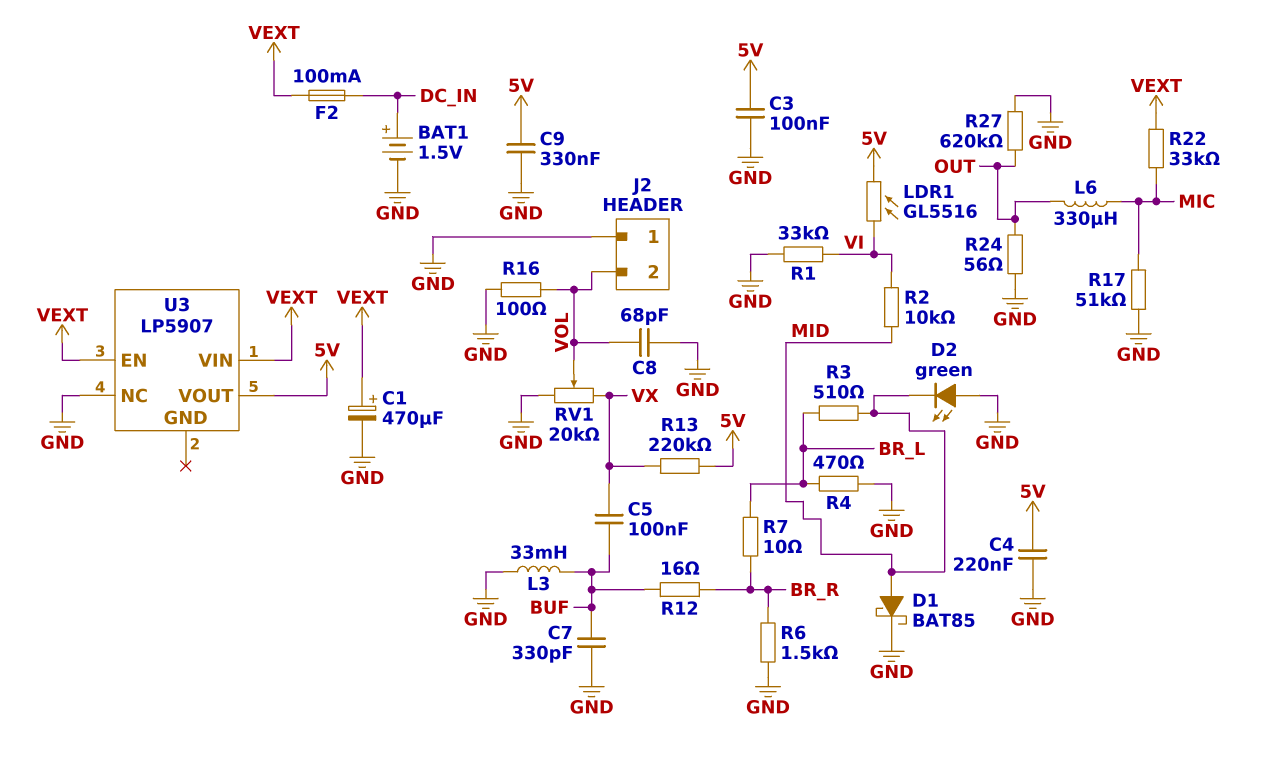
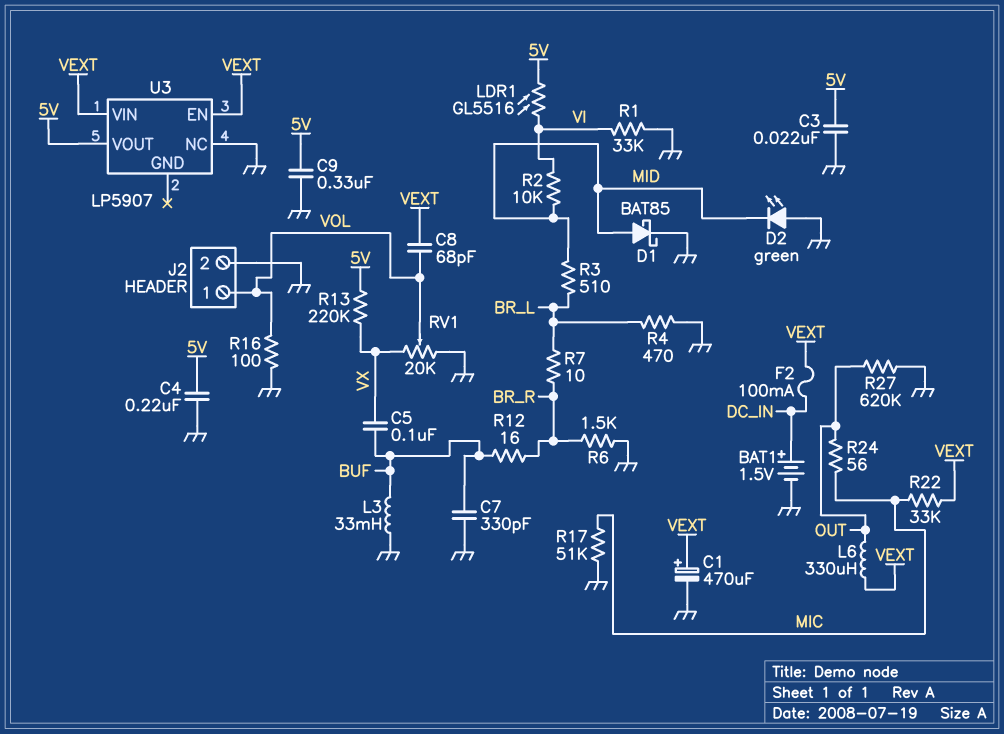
C3: 100nF (5V, GND) -> 22nF (5V, GND)
C8: 68pF (GND, VOL) -> 68pF (VEXT, VOL)
J2 pin 1: GND -> VOL
J2 pin 2: VOL -> GND
L6: 330uH (MIC, OUT) -> 330uH (OUT, VEXT)
R24: 56 (GND, OUT) -> 56 (MIC, OUT)

